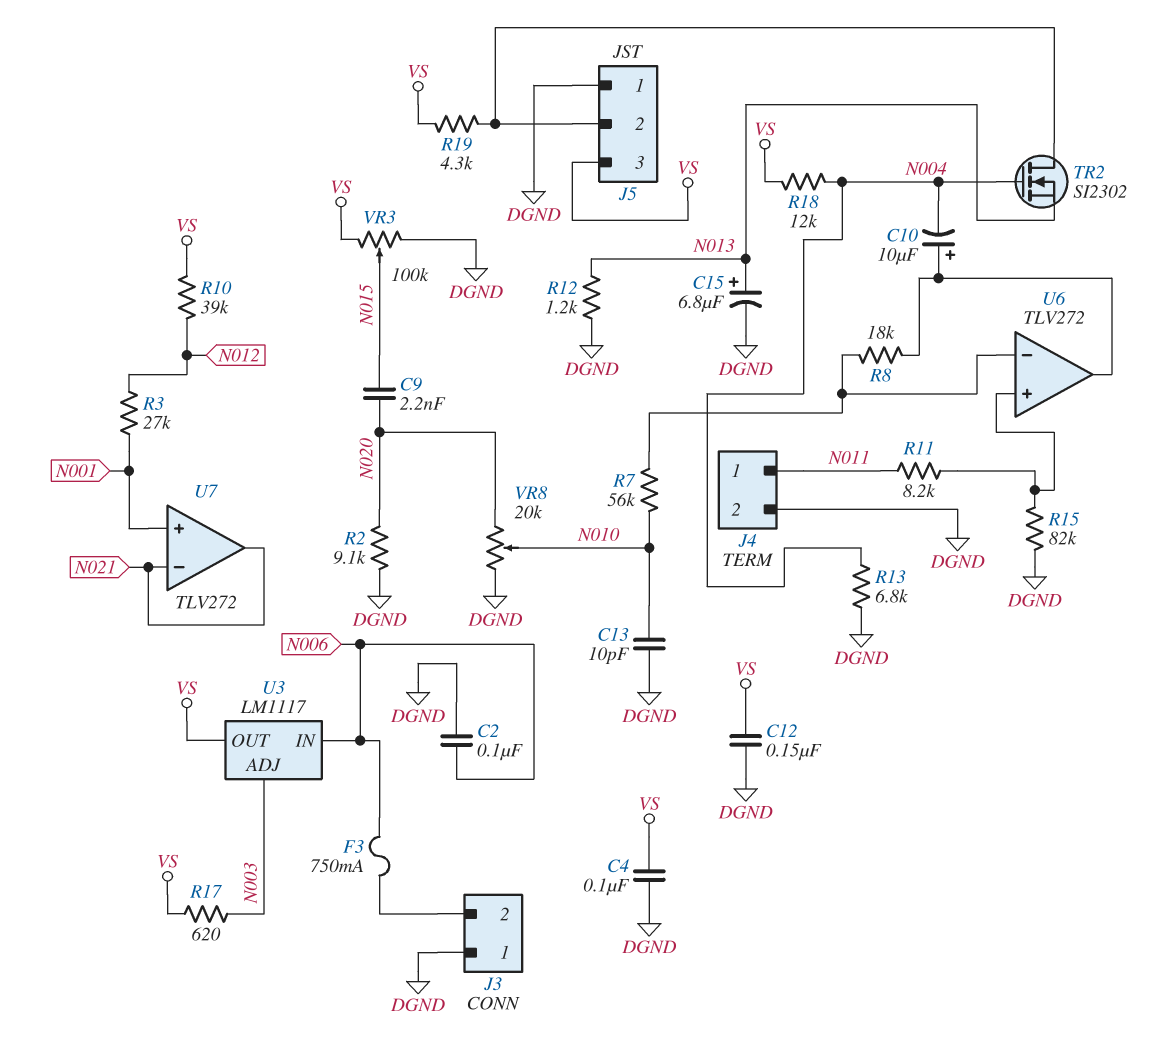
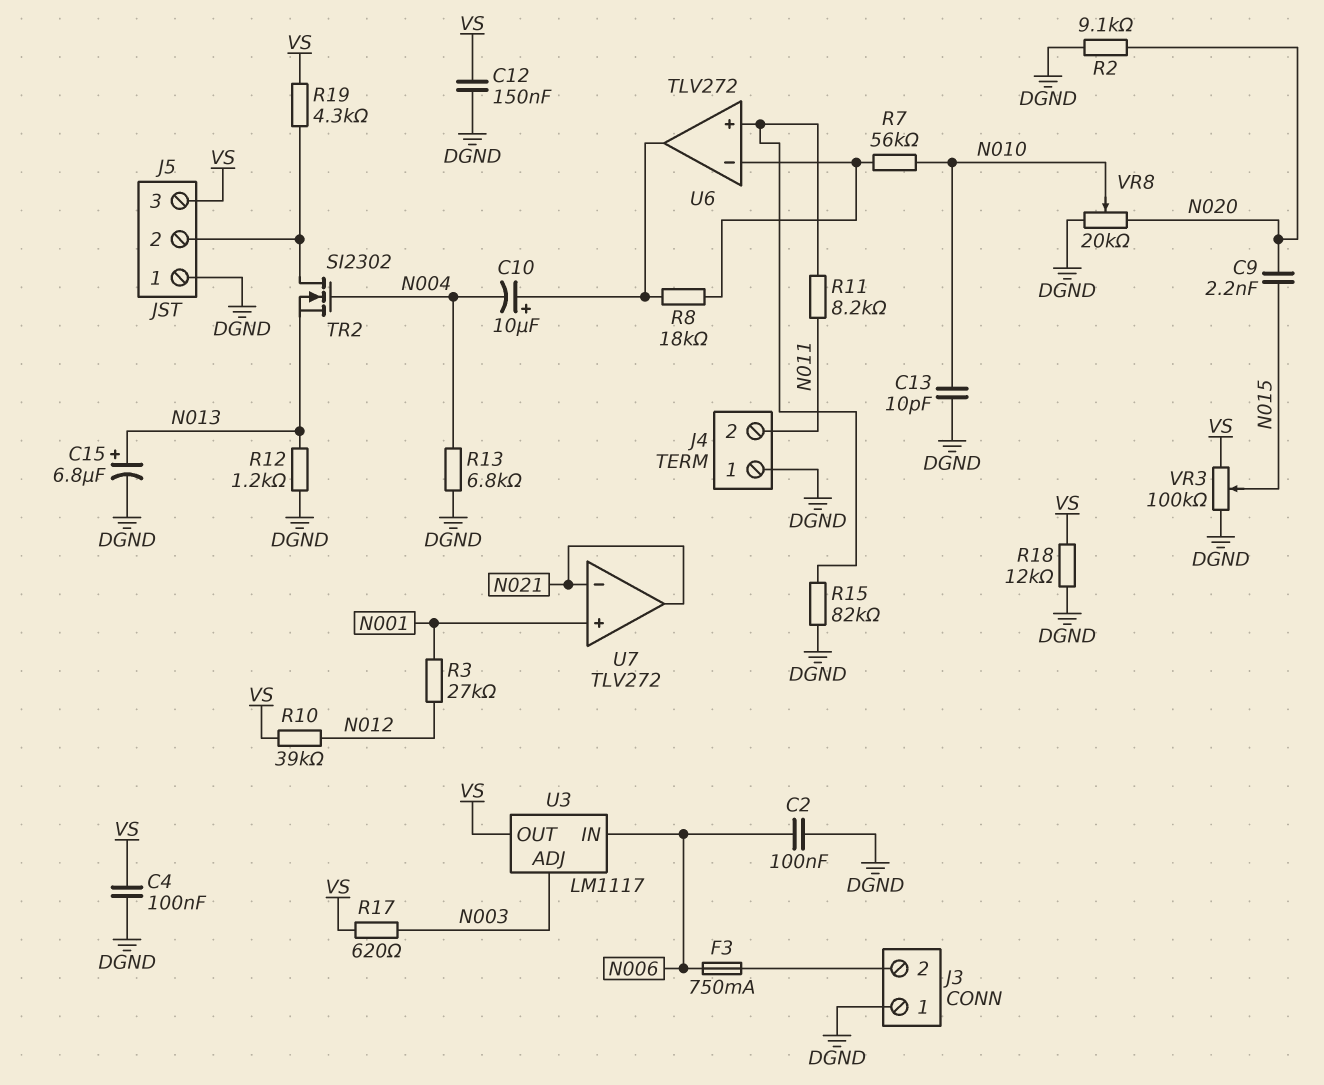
J4 pin 1: N011 -> DGND
J4 pin 2: DGND -> N011
R18: 12k (N004, VS) -> 12k (DGND, VS)

